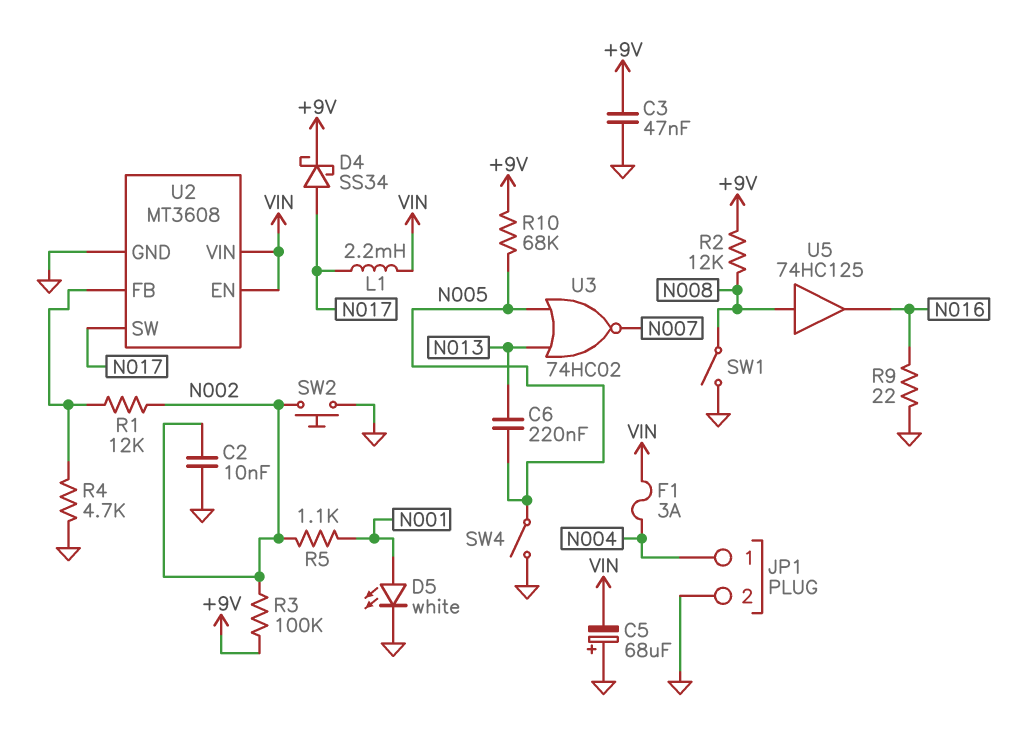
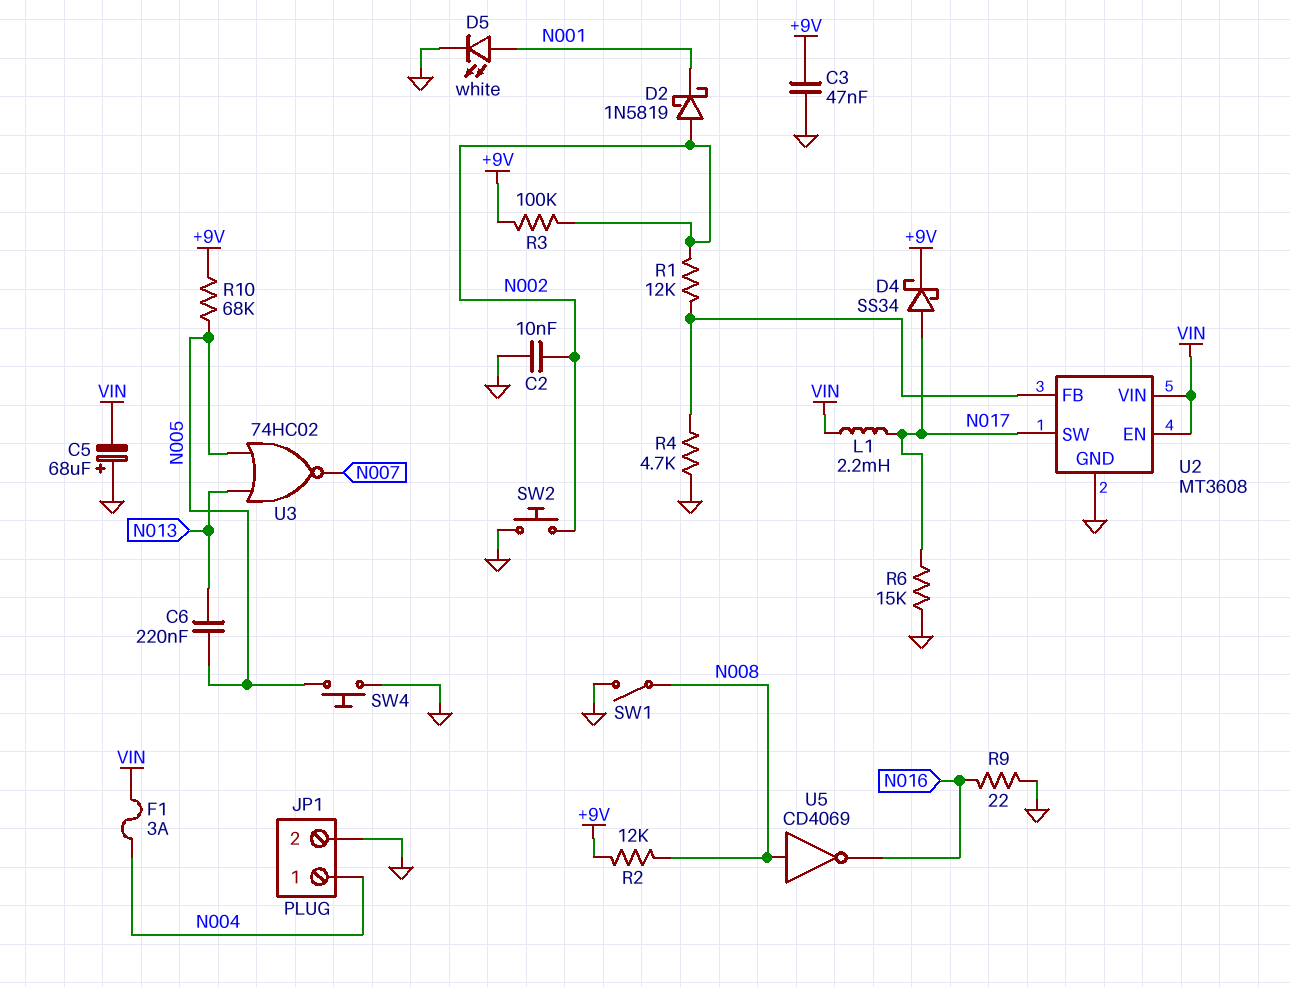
D2: none -> schottky 1N5819 (A N002, K N001)
R5: 1.1k (N001, N002) -> none
R6: none -> 15k (GND, N017)
SW4: switch (GND, N005) -> button (GND, N005)
U5: buffer 74HC125 (in N008, out N016) -> NOT CD4069 (in N008, out N016)

